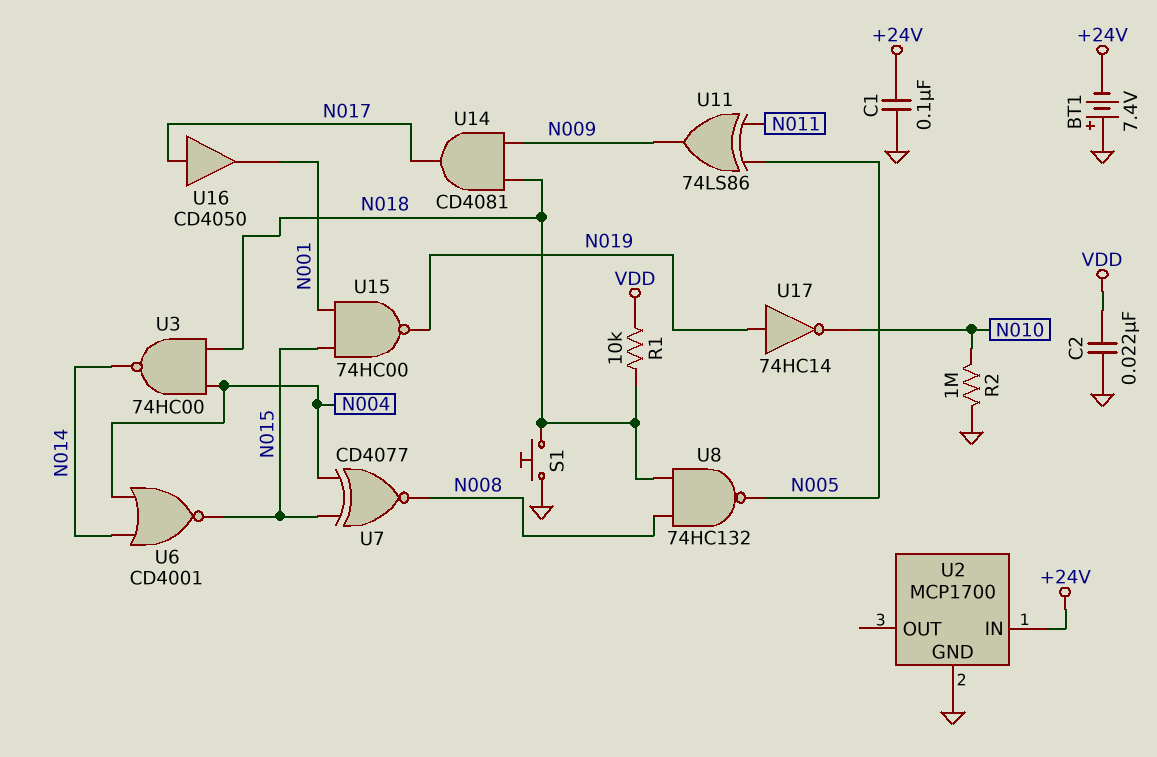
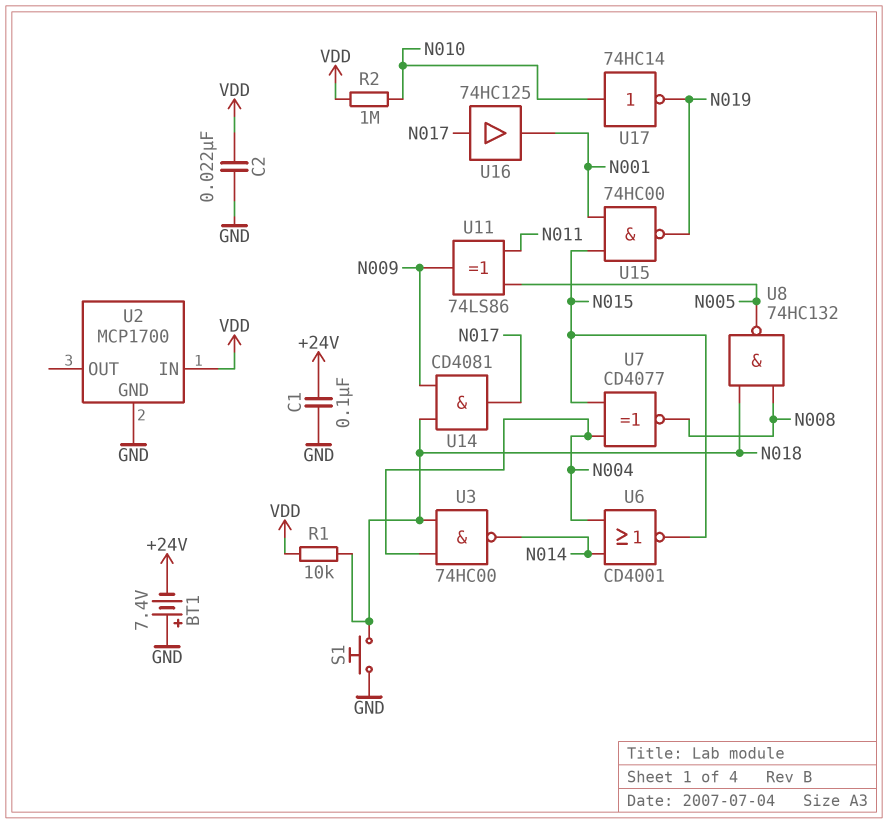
R2: 1M (GND, N010) -> 1M (N010, VDD)
U2 pin IN: +24V -> VDD
U16: buffer CD4050 (in N017, out N001) -> buffer 74HC125 (in N017, out N001)
U17: NOT 74HC14 (in N019, out N010) -> NOT 74HC14 (in N010, out N019)

